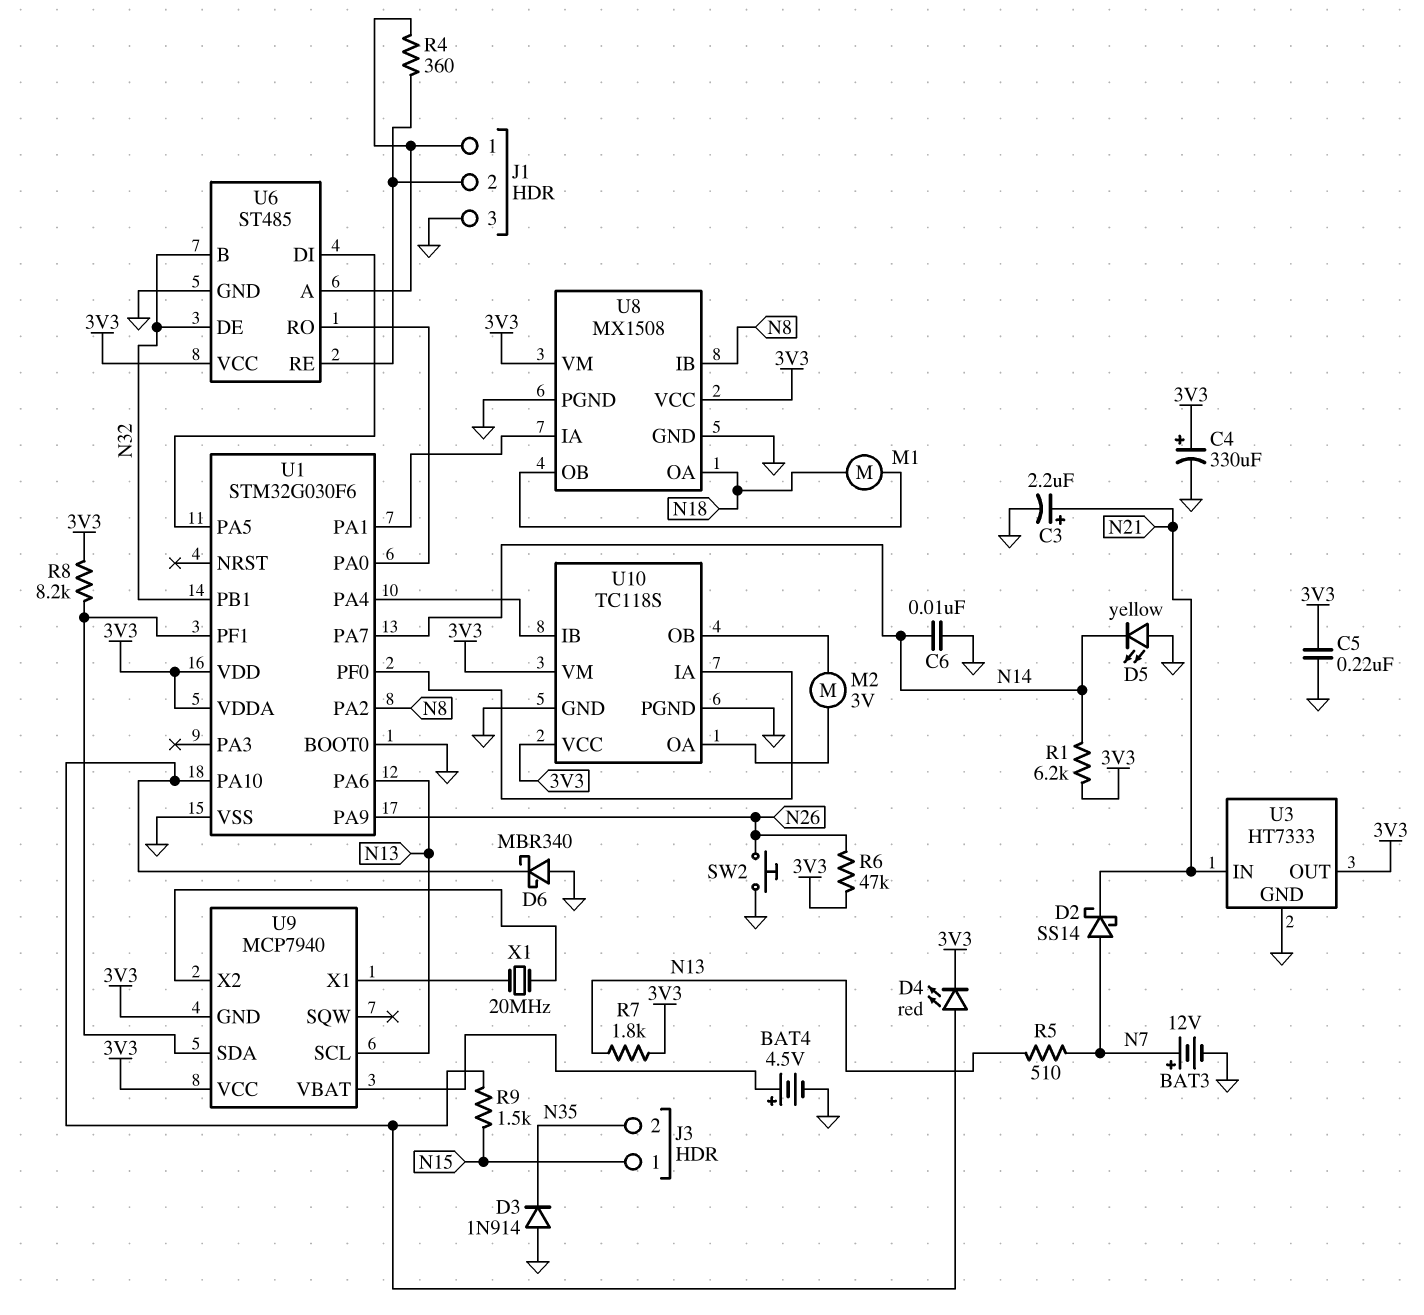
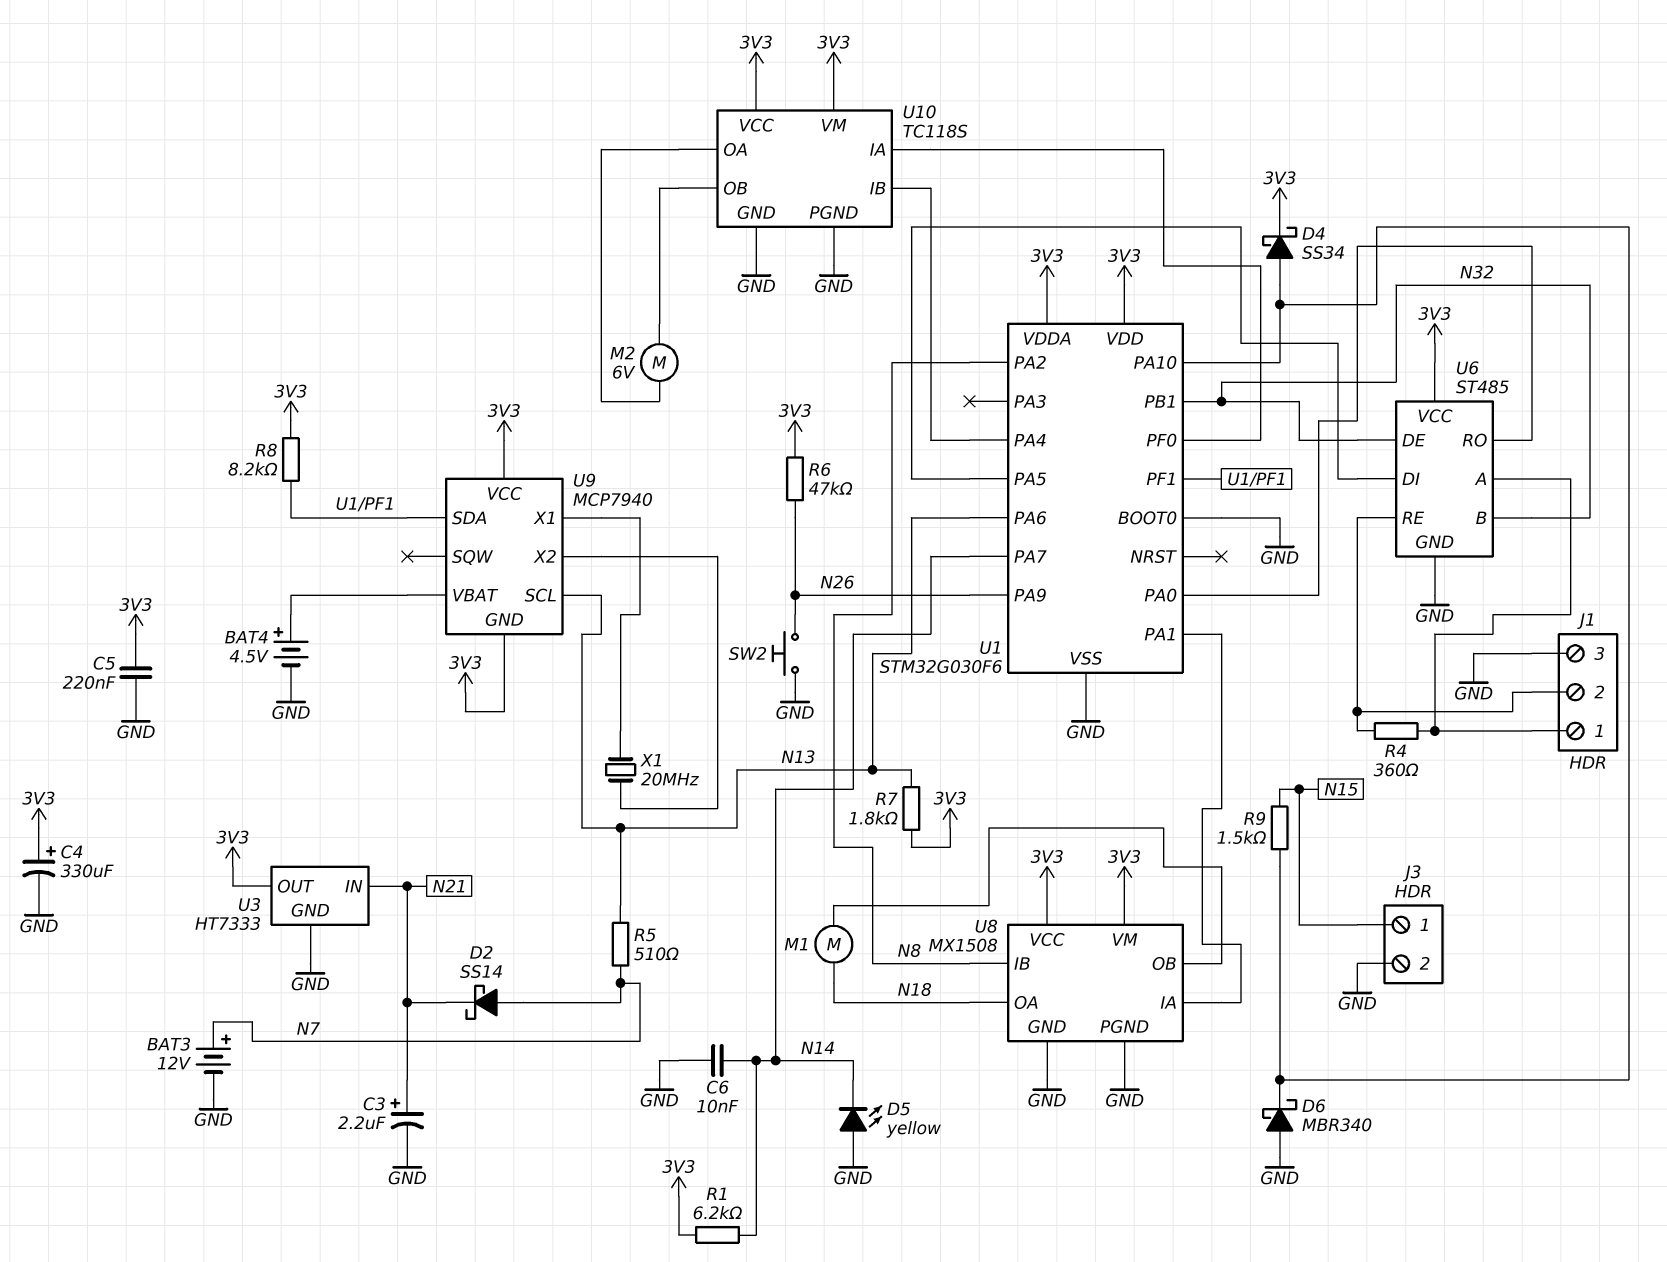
D3: diode 1N914 (A GND, K N35) -> none
D4: LED red (A U1/PA10, K 3V3) -> schottky SS34 (A U1/PA10, K 3V3)
J3 pin 2: N35 -> GND
M2: motor 3V (U10/OA, U10/OB) -> motor 6V (U10/OA, U10/OB)

